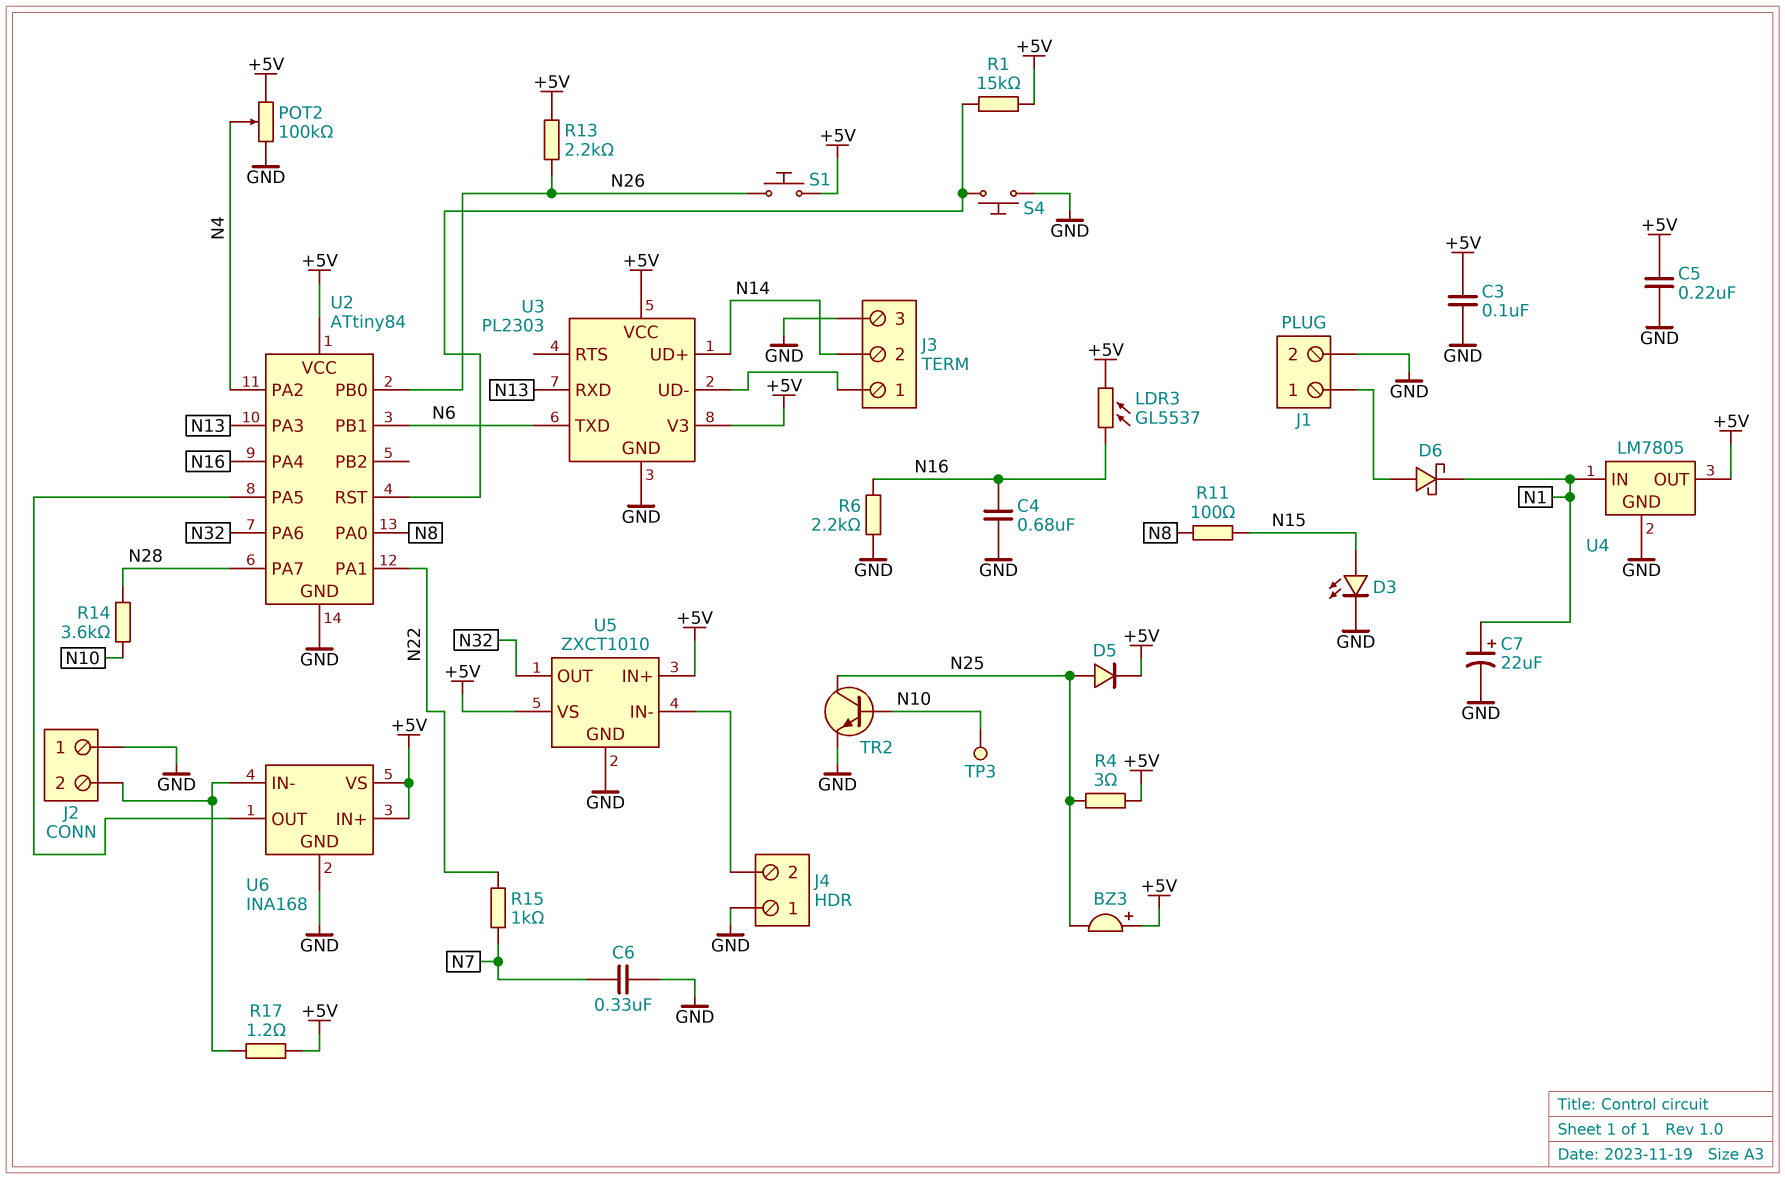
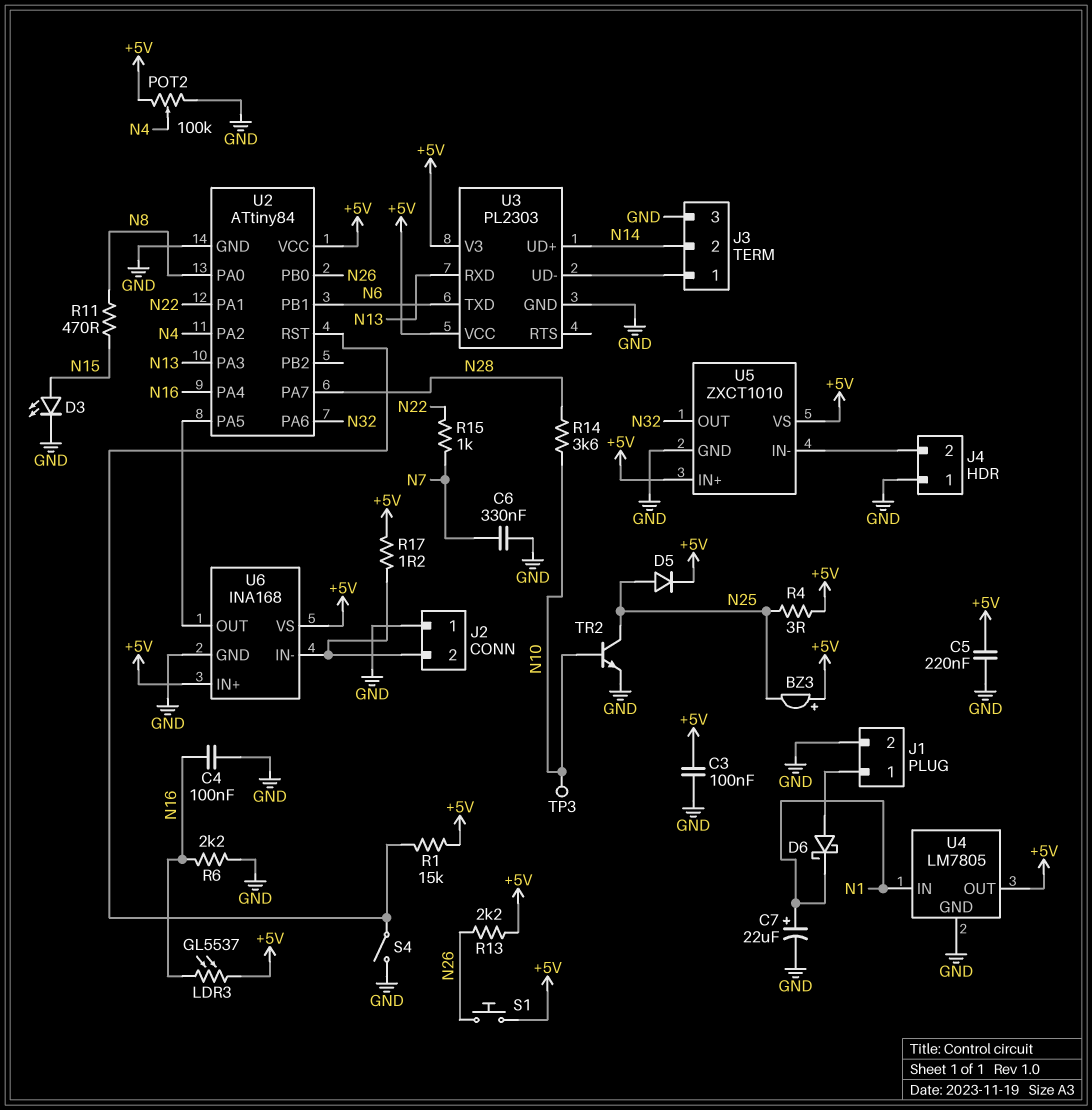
C4: 680nF (GND, N16) -> 100nF (GND, N16)
R11: 100 (N8, N15) -> 470 (N8, N15)
S4: button (GND, U2/RST) -> switch (GND, U2/RST)

